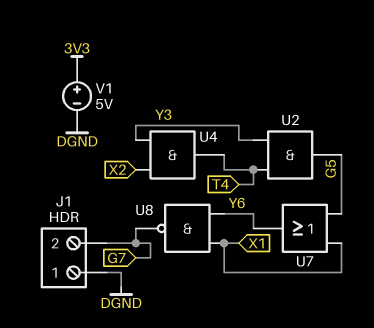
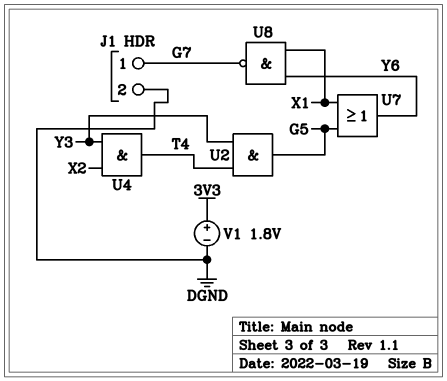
J1 pin 1: DGND -> G7
J1 pin 2: G7 -> DGND
V1: 5V (plus 3V3, minus DGND) -> 1.8V (plus 3V3, minus DGND)

